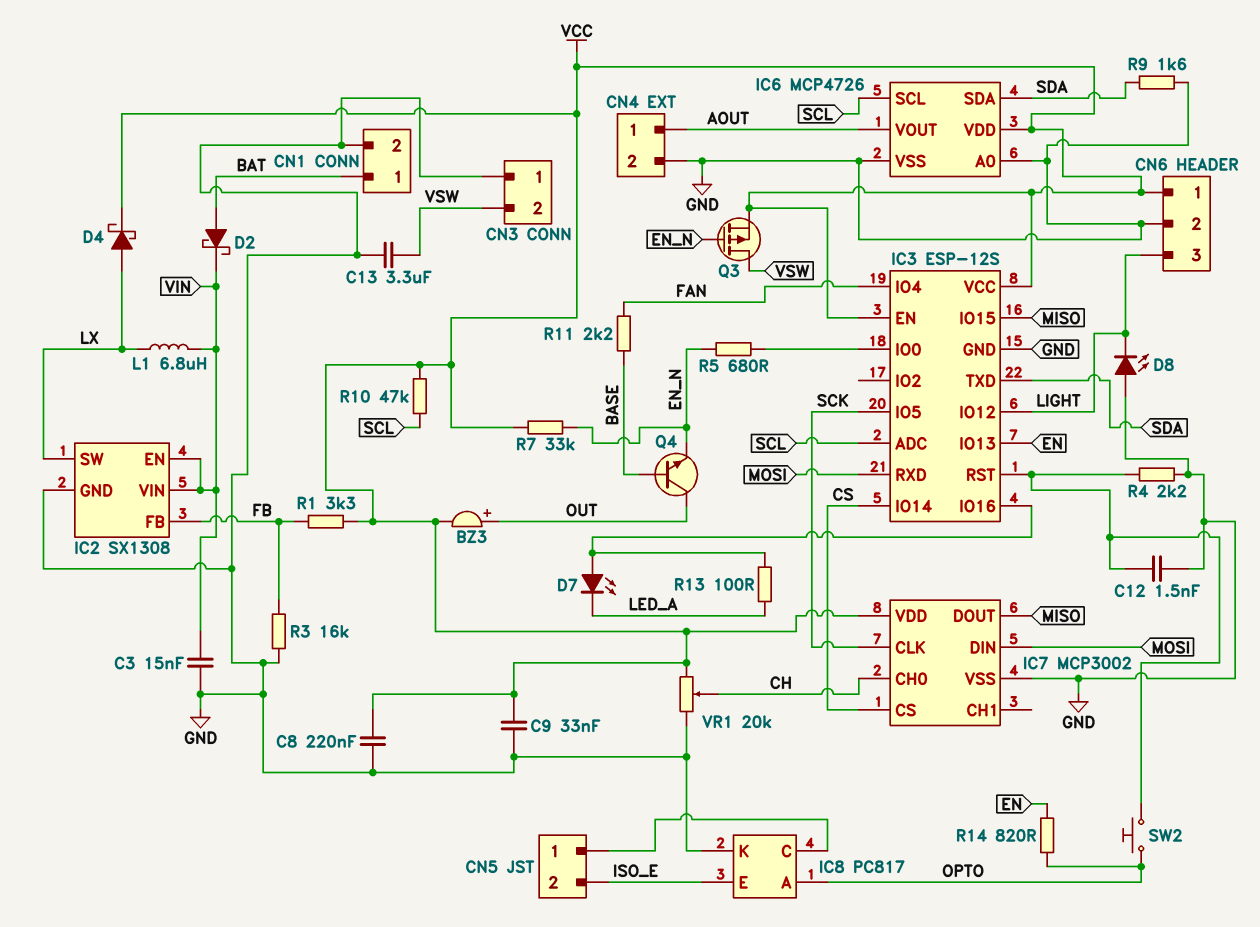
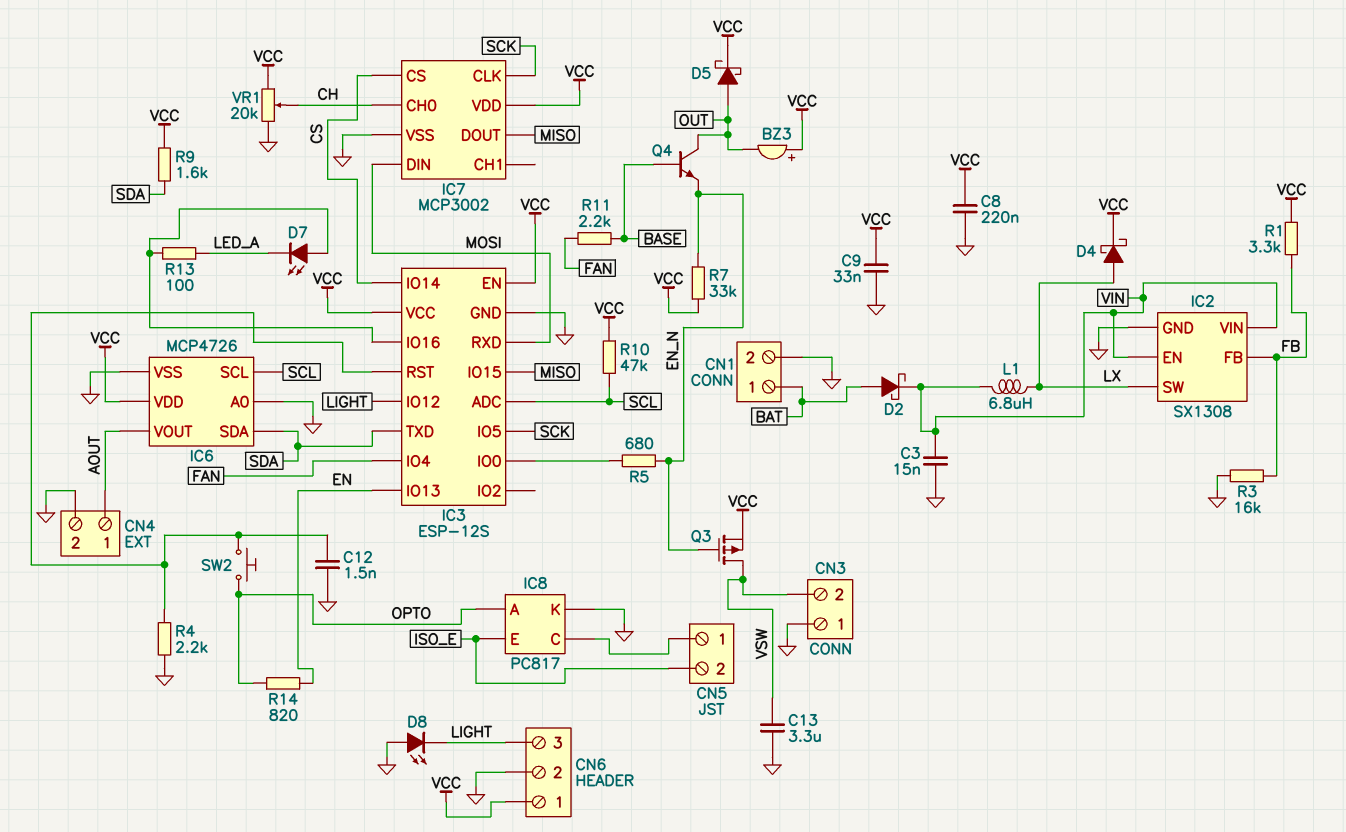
BZ3: buzzer (plus OUT, minus VCC) -> buzzer (plus VCC, minus OUT)
D5: none -> schottky (A OUT, K VCC)
R9: 1.6k (GND, SDA) -> 1.6k (SDA, VCC)

